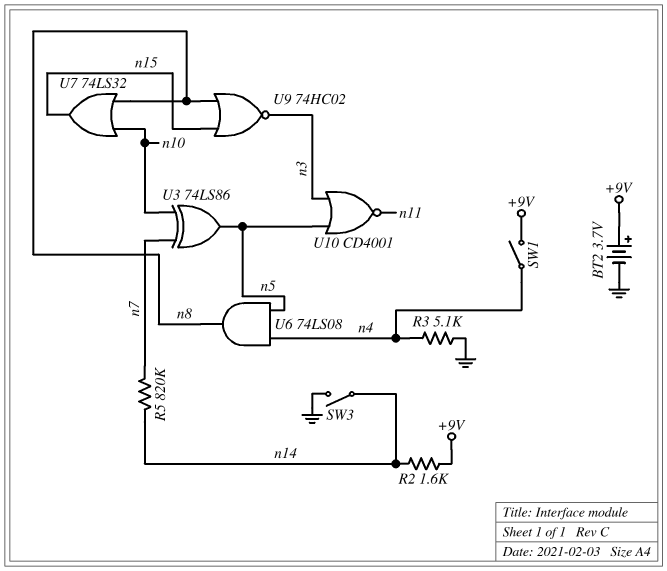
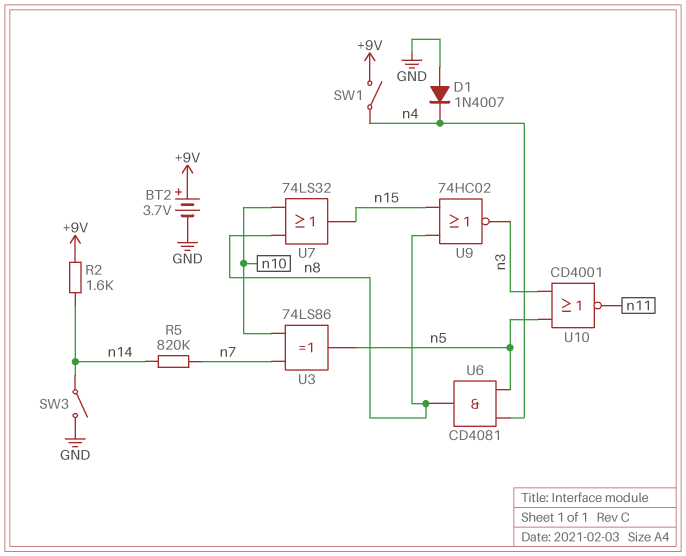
D1: none -> diode 1N4007 (A GND, K n4)
R3: 5.1k (GND, n4) -> none
U6: AND 74LS08 (in n4, in n5, out n8) -> AND CD4081 (in n4, in n5, out n8)

